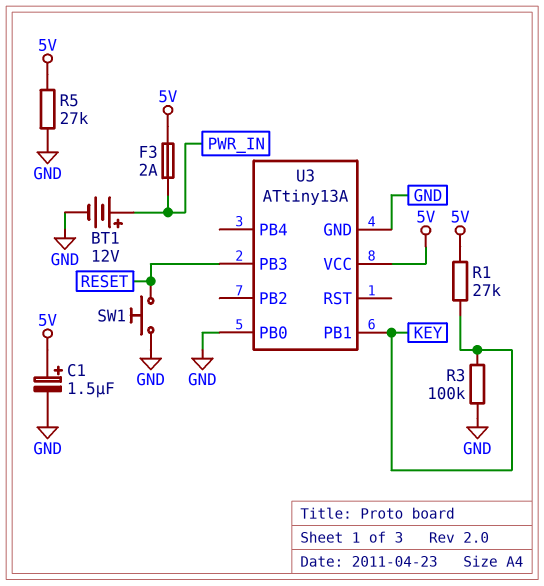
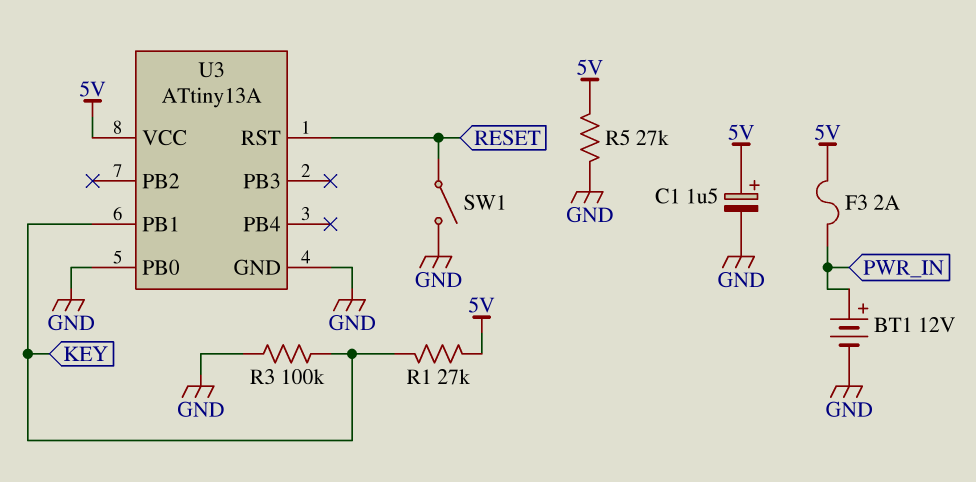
SW1: button (GND, RESET) -> switch (GND, RESET)
U3 pin PB3: RESET -> none
U3 pin RST: none -> RESET

